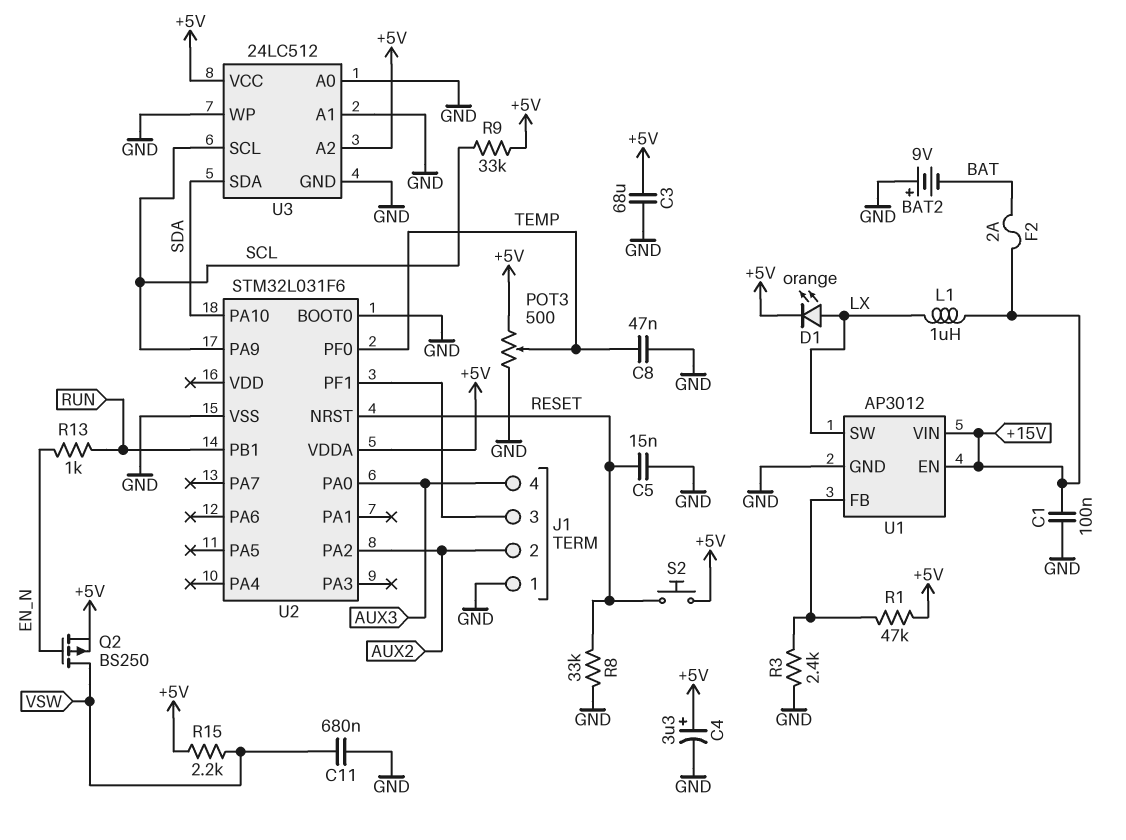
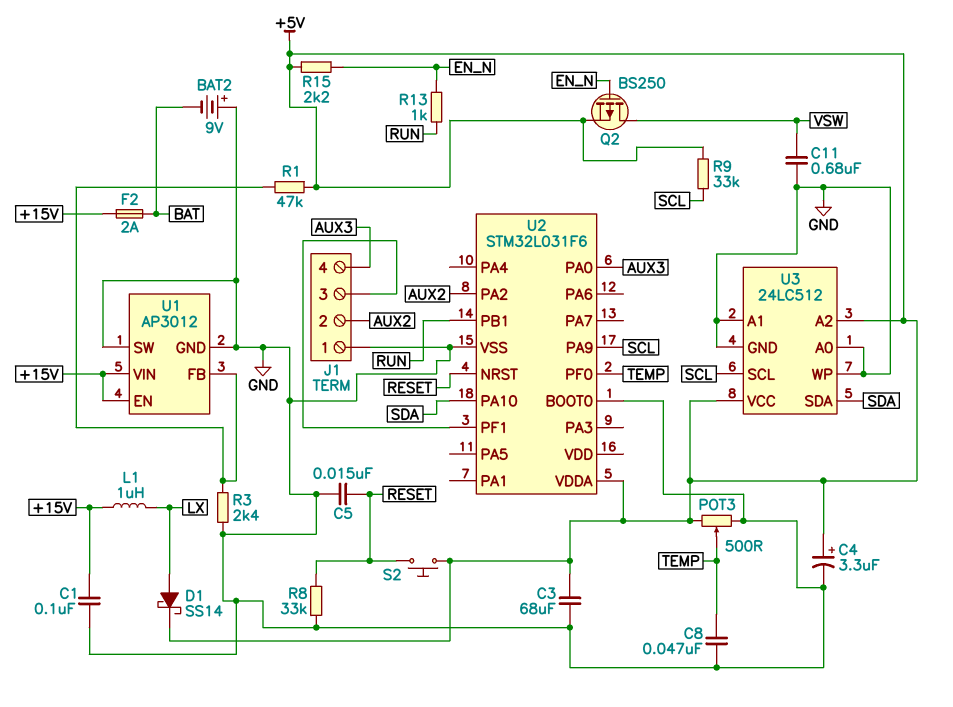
D1: LED orange (A LX, K +5V) -> schottky SS14 (A LX, K +5V)
R15: 2.2k (+5V, VSW) -> 2.2k (+5V, EN_N)
U1 pin SW: LX -> GND

